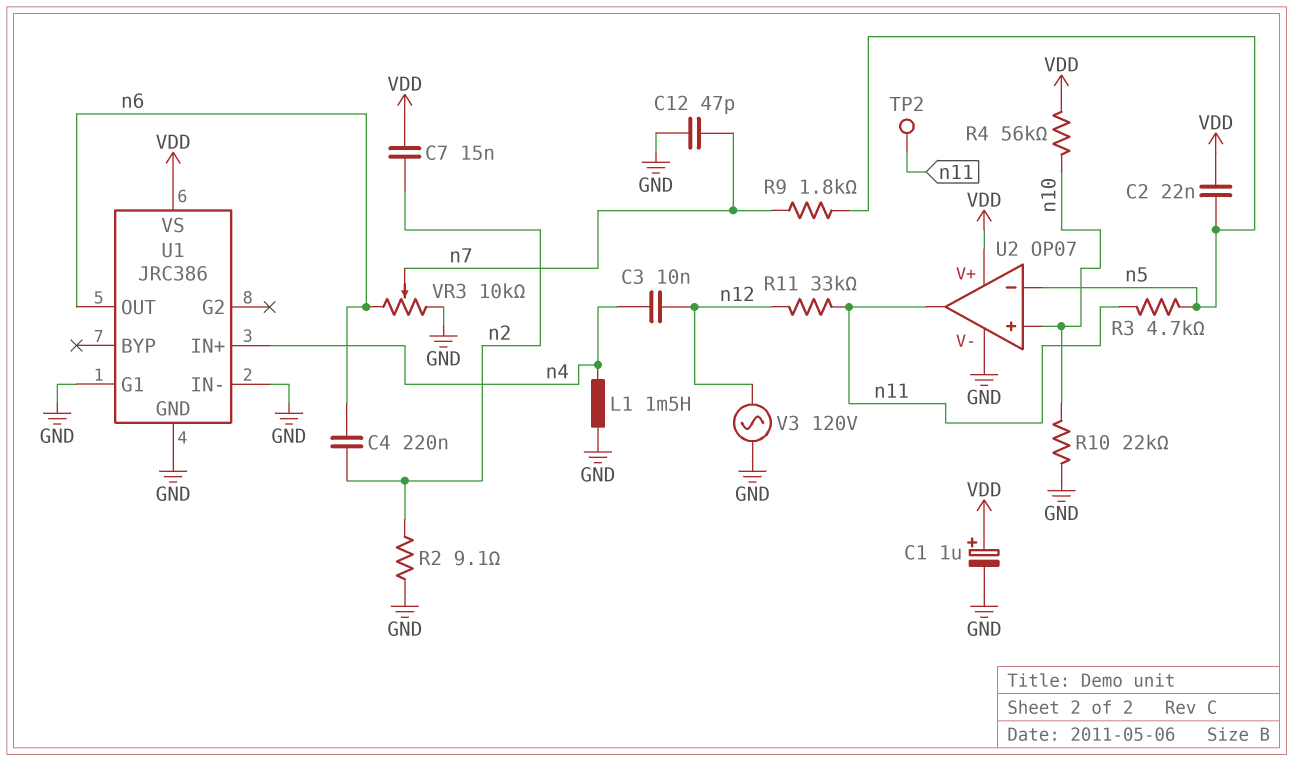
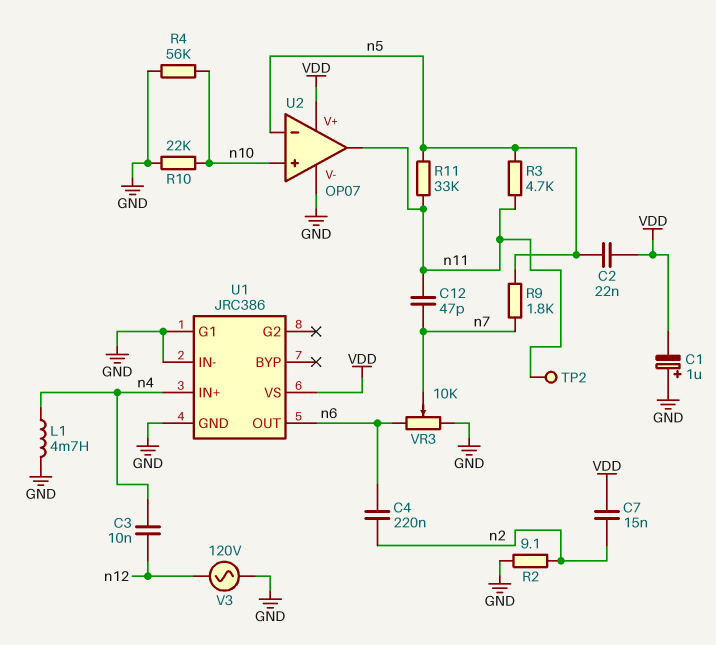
C1: 1uF (plus VDD, minus GND) -> 1uF (plus GND, minus VDD)
C12: 47pF (GND, n7) -> 47pF (n7, n11)
L1: 1.5mH (GND, n4) -> 4.7mH (GND, n4)
R4: 56k (VDD, n10) -> 56k (GND, n10)
R11: 33k (n11, n12) -> 33k (n5, n11)

